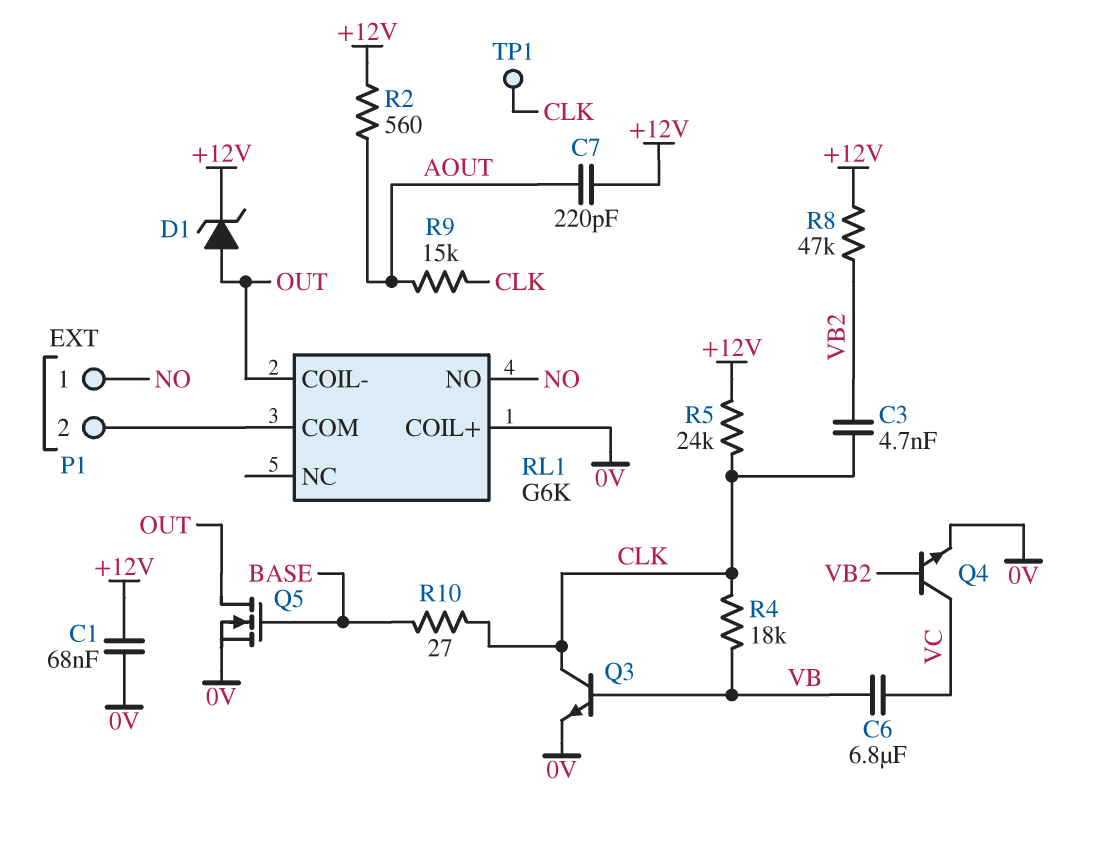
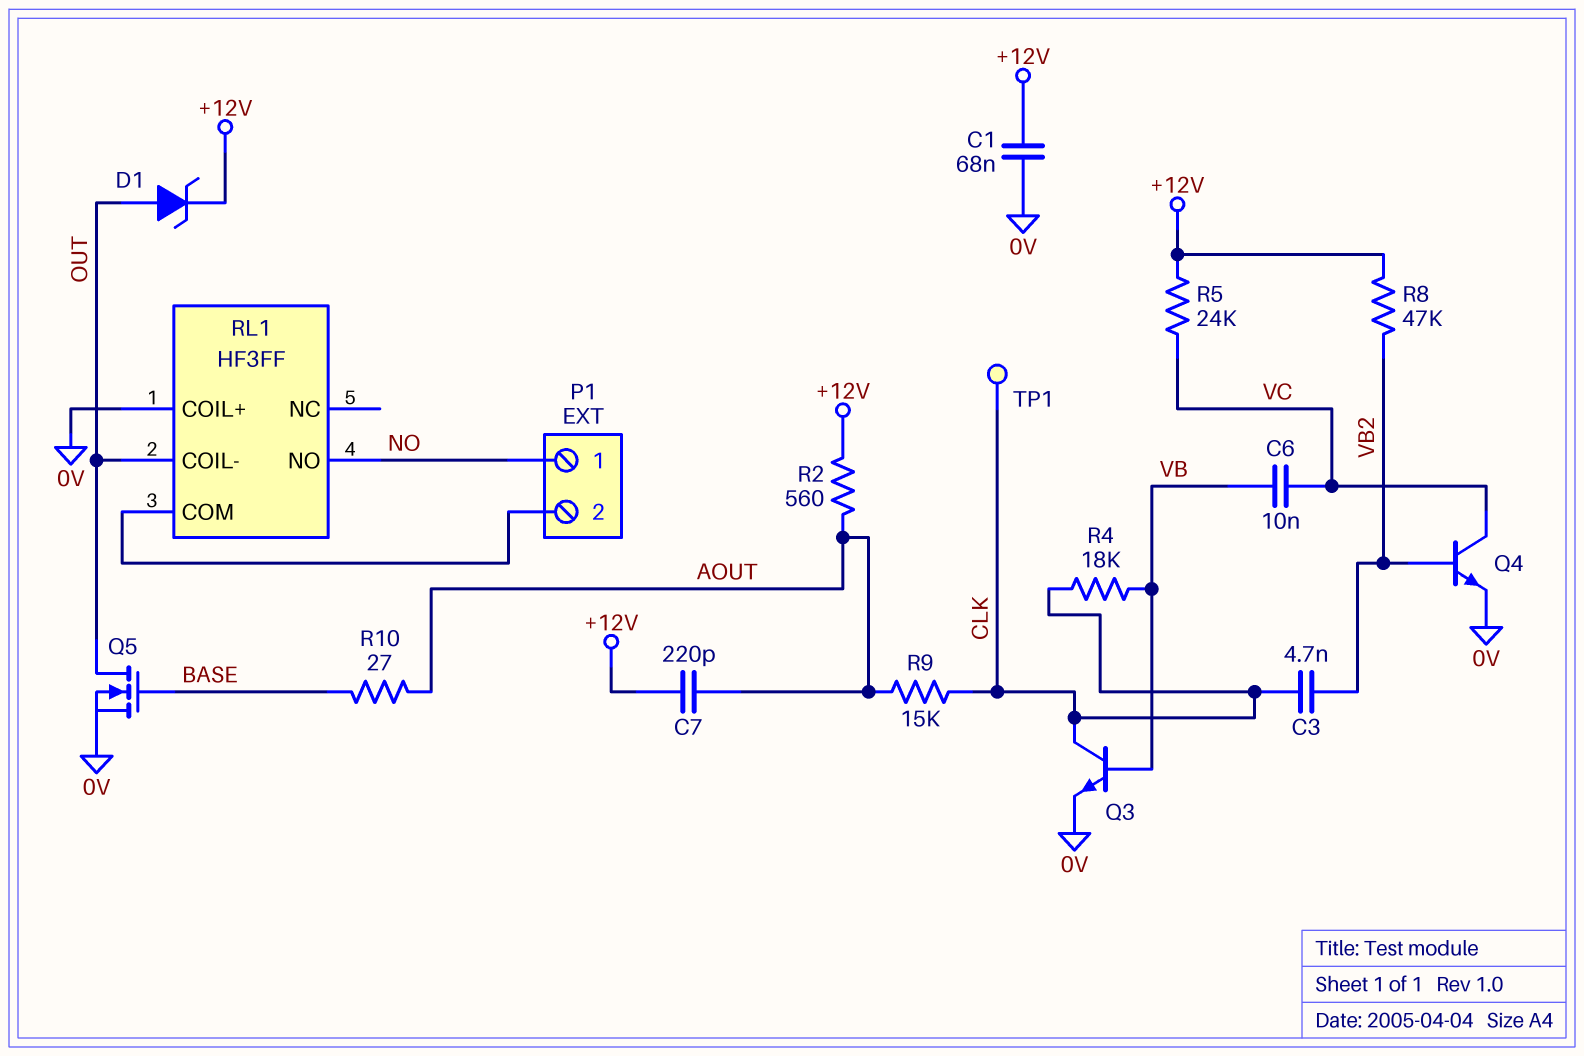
C6: 6.8uF (VB, VC) -> 10nF (VB, VC)
R5: 24k (+12V, CLK) -> 24k (+12V, VC)
R10: 27 (BASE, CLK) -> 27 (AOUT, BASE)
RL1: G6K -> HF3FF

